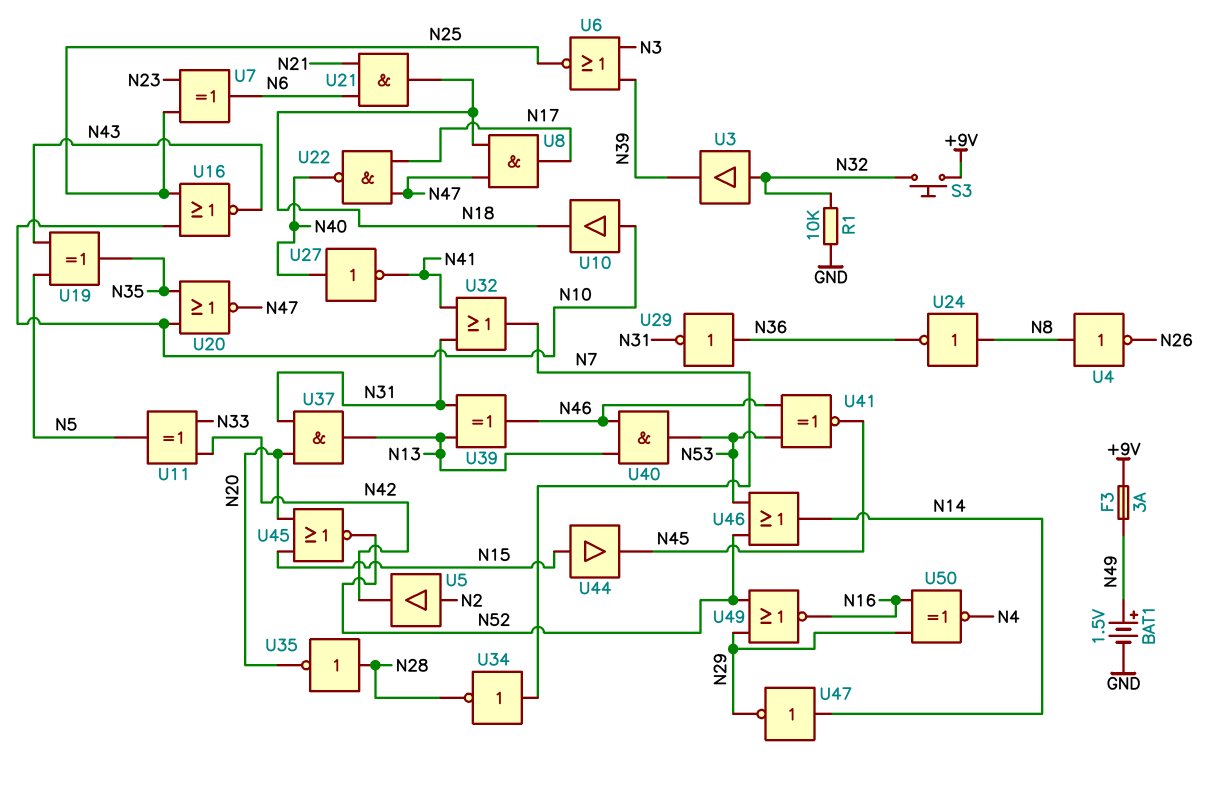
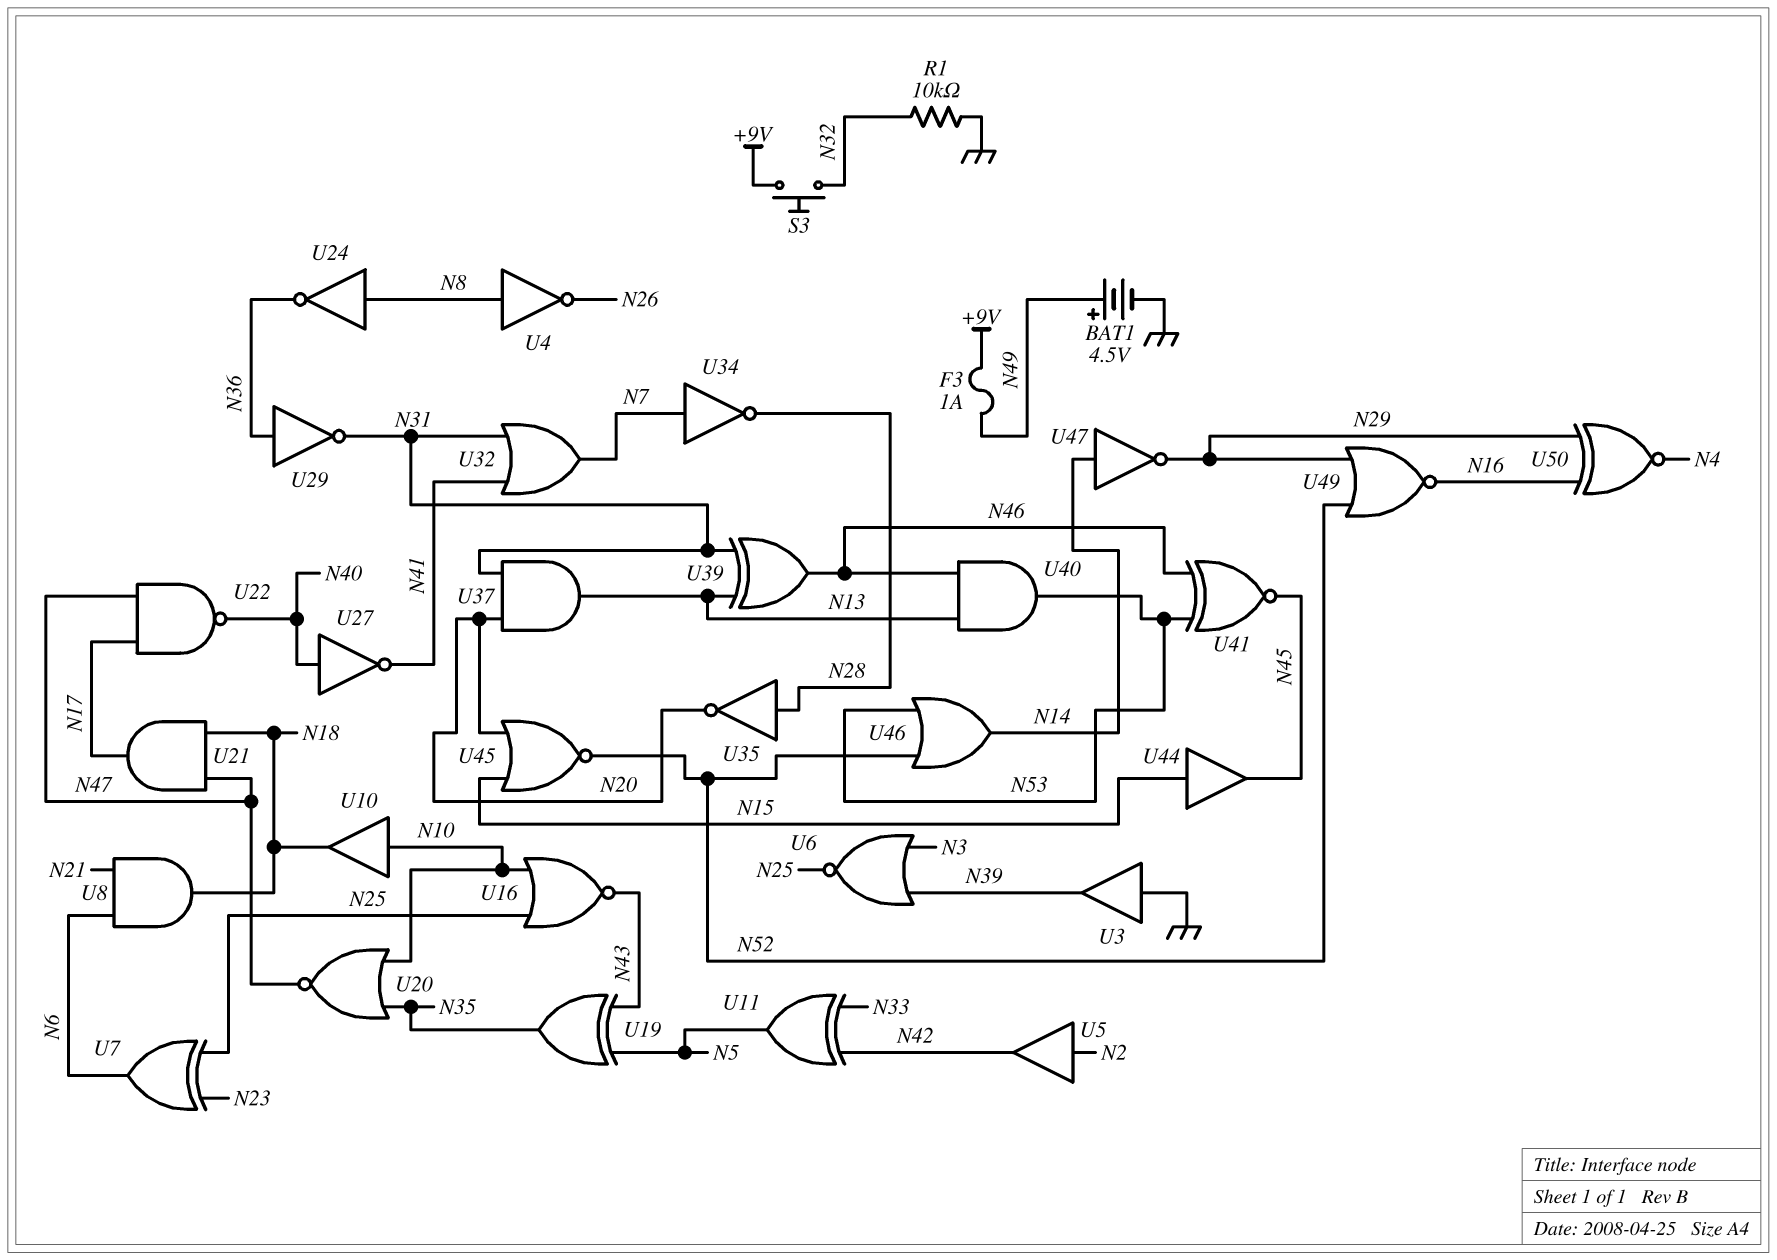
BAT1: 1.5V (plus N49, minus GND) -> 4.5V (plus N49, minus GND)
F3: 3A (+9V, N49) -> 1A (+9V, N49)
U3: buffer (in N32, out N39) -> buffer (in GND, out N39)
U8: AND (in N18, in N47, out N17) -> AND (in N6, in N21, out N18)
U21: AND (in N6, in N21, out N18) -> AND (in N18, in N47, out N17)

